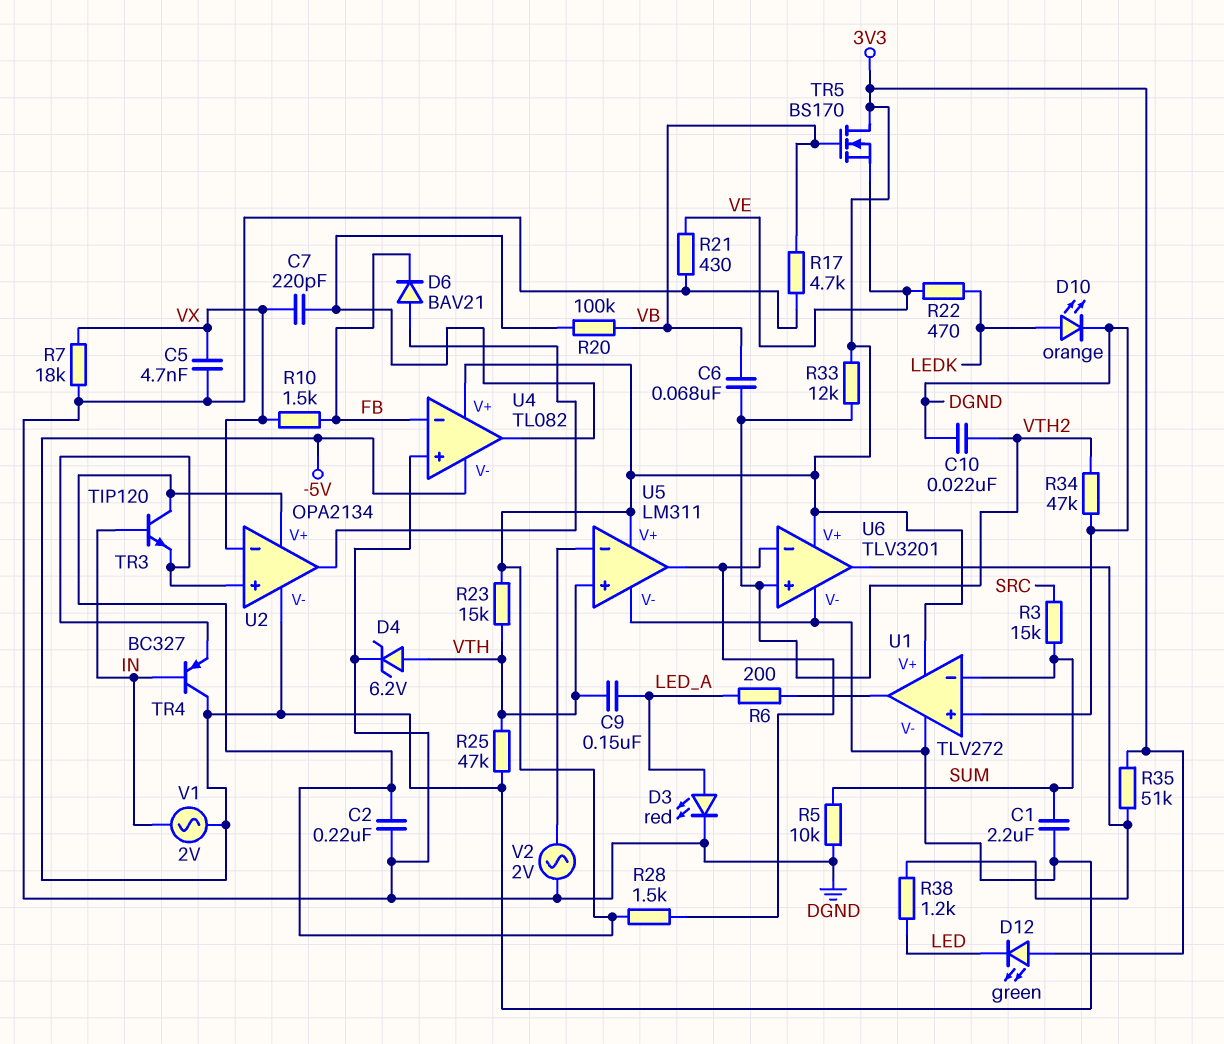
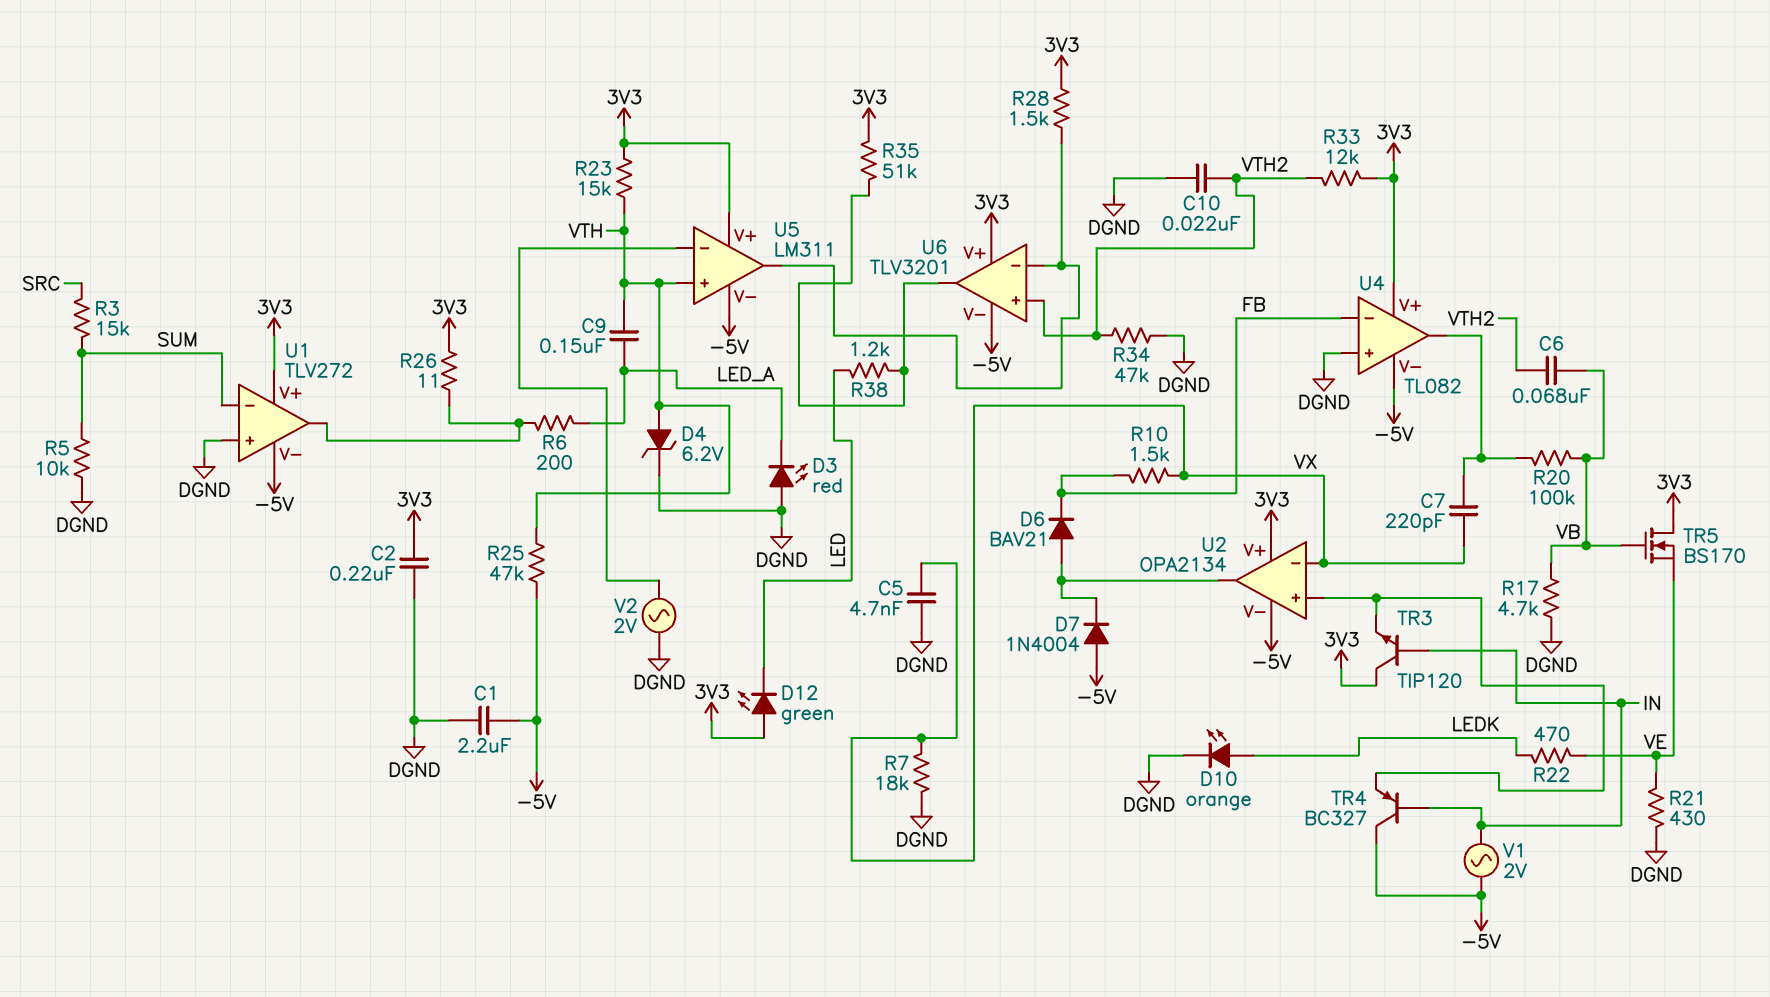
C1: 2.2uF (-5V, SUM) -> 2.2uF (-5V, DGND)
D3: LED red (A LED_A, K DGND) -> LED red (A DGND, K LED_A)
D7: none -> diode 1N4004 (A -5V, K U2/out)
R26: none -> 11 (3V3, U1/out)

